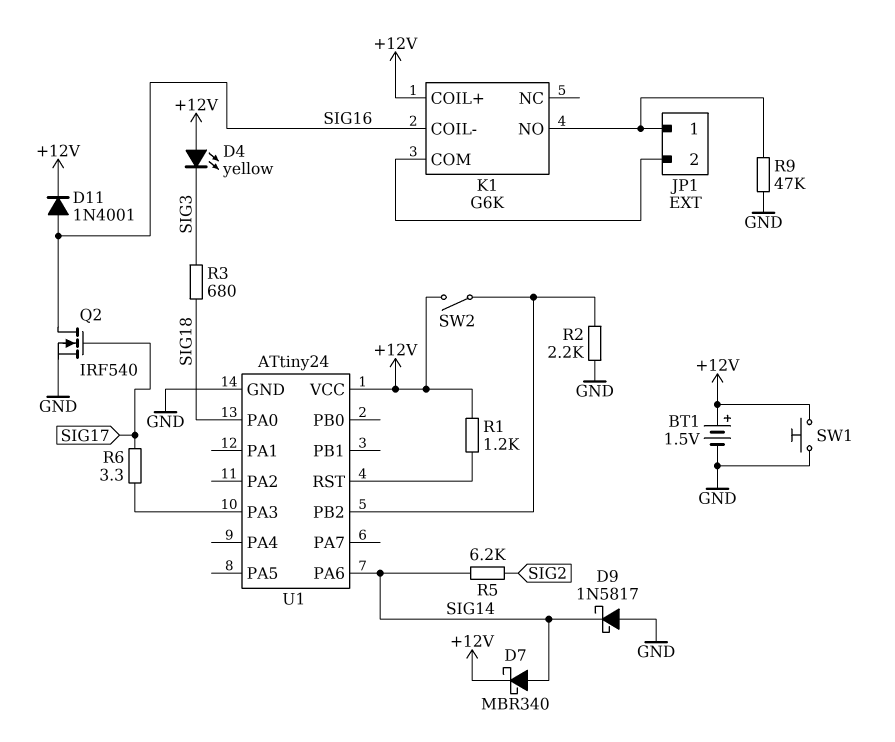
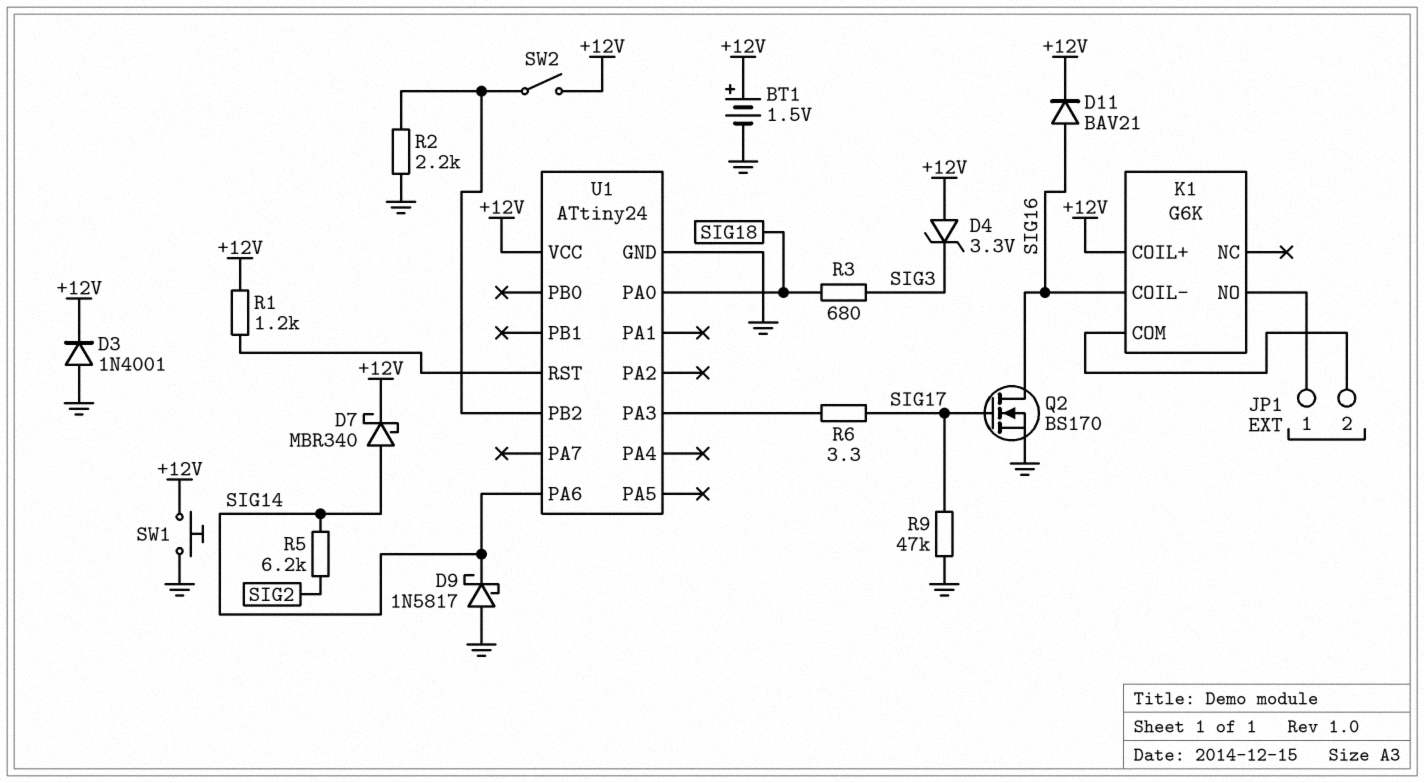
D3: none -> diode 1N4001 (A GND, K +12V)
D4: LED yellow (A +12V, K SIG3) -> zener 3.3V (A +12V, K SIG3)
D11: diode 1N4001 (A SIG16, K +12V) -> diode BAV21 (A SIG16, K +12V)
Q2: NMOS IRF540 (G SIG17, D SIG16, S GND) -> NMOS BS170 (G SIG17, D SIG16, S GND)
R9: 47k (GND, JP1/1) -> 47k (GND, SIG17)

